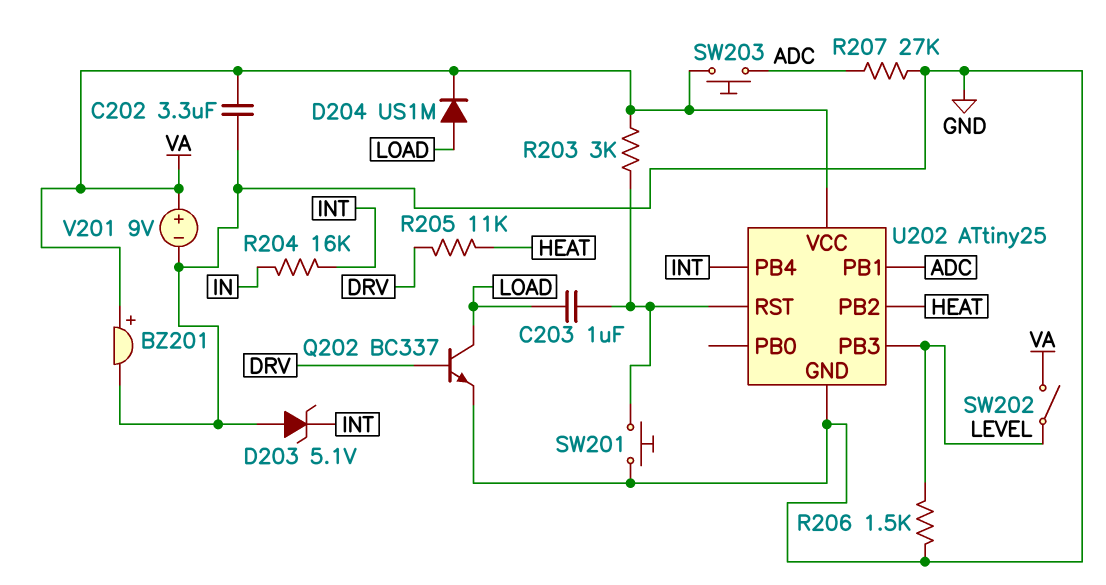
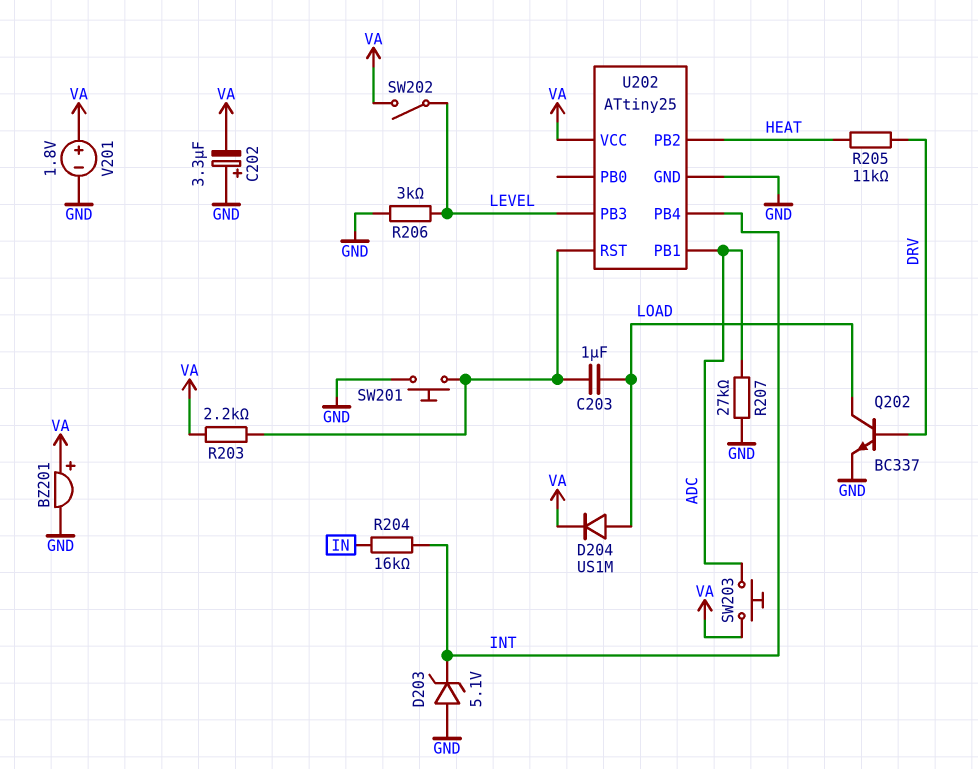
C202: 3.3uF (GND, VA) -> 3.3uF (plus GND, minus VA)
R203: 3k (U202/RST, VA) -> 2.2k (U202/RST, VA)
R206: 1.5k (GND, LEVEL) -> 3k (GND, LEVEL)
V201: 9V (plus VA, minus GND) -> 1.8V (plus VA, minus GND)

